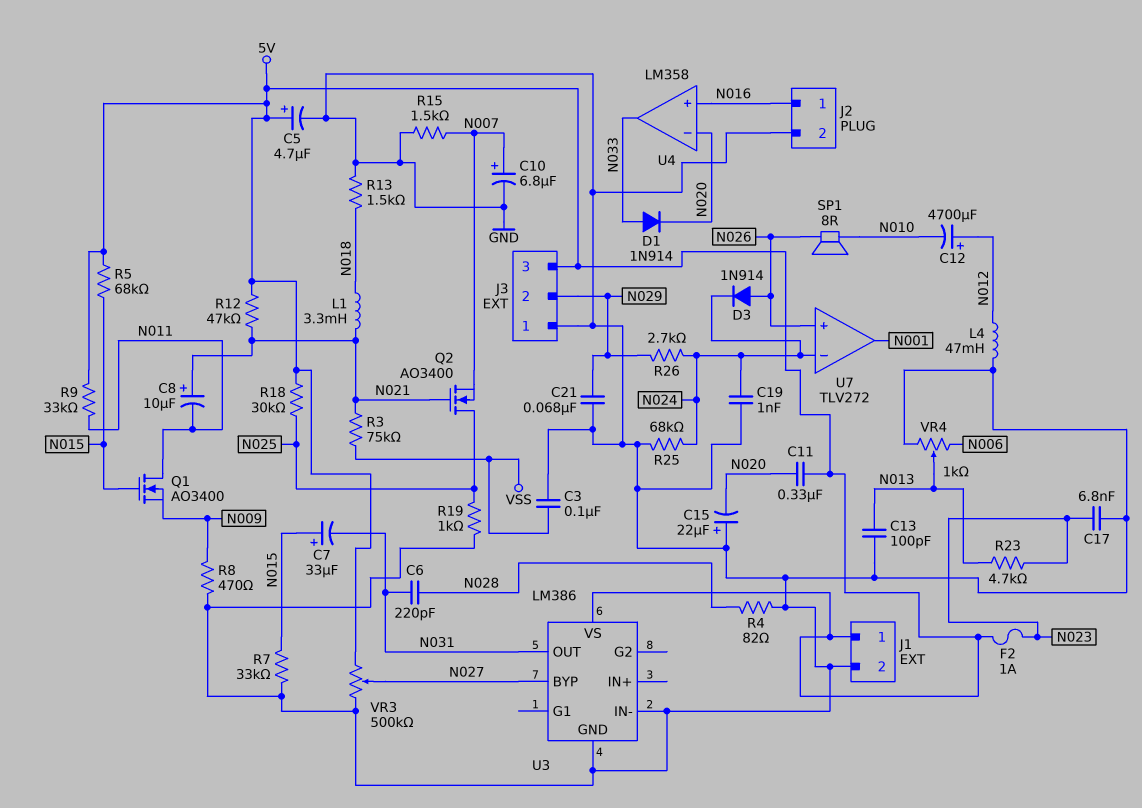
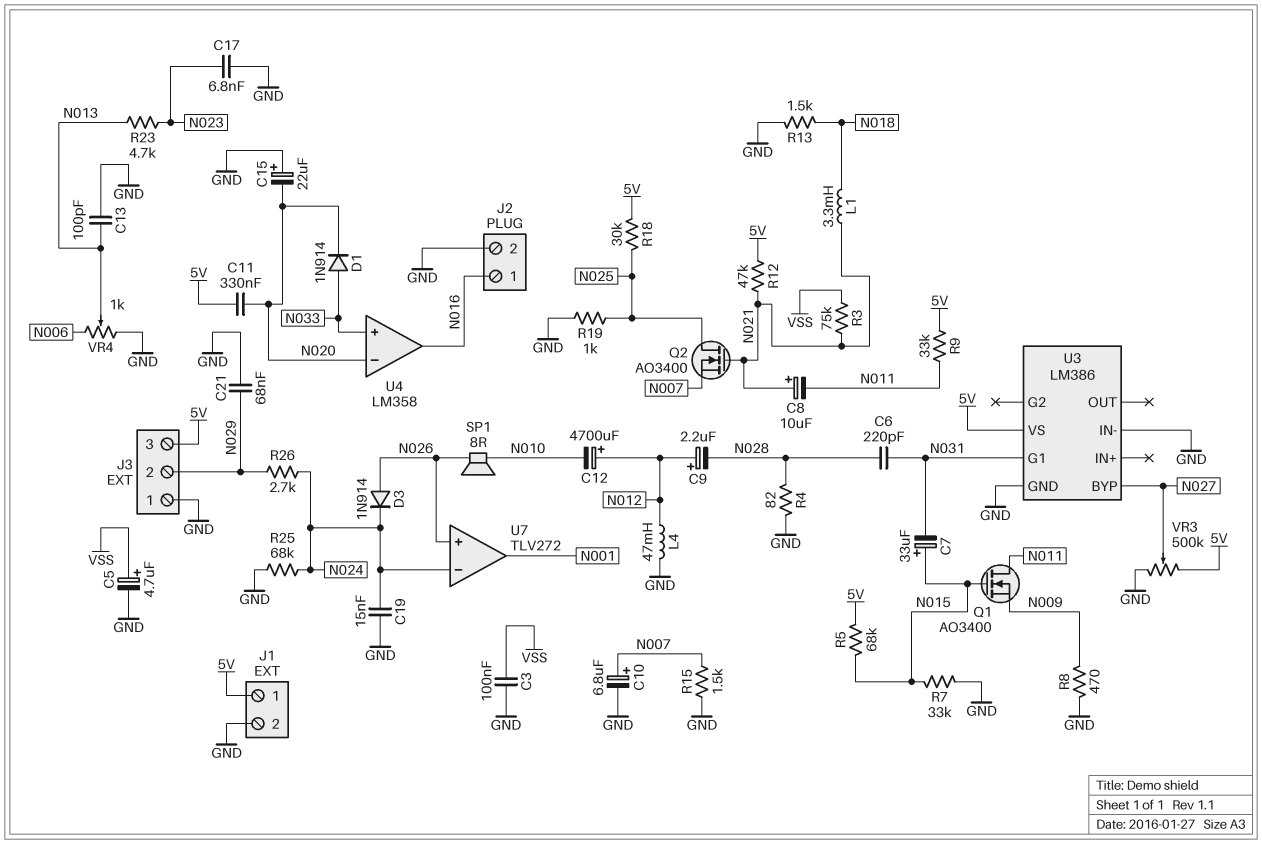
C5: 4.7uF (plus 5V, minus GND) -> 4.7uF (plus VSS, minus GND)
C9: none -> 2.2uF (plus N012, minus N028)
C19: 1nF (GND, N024) -> 15nF (GND, N024)
F2: 1A (5V, N023) -> none
U3 pin G1: none -> N031
U3 pin OUT: N031 -> none
U4 pin in+: N016 -> N033
U4 pin out: N033 -> N016

